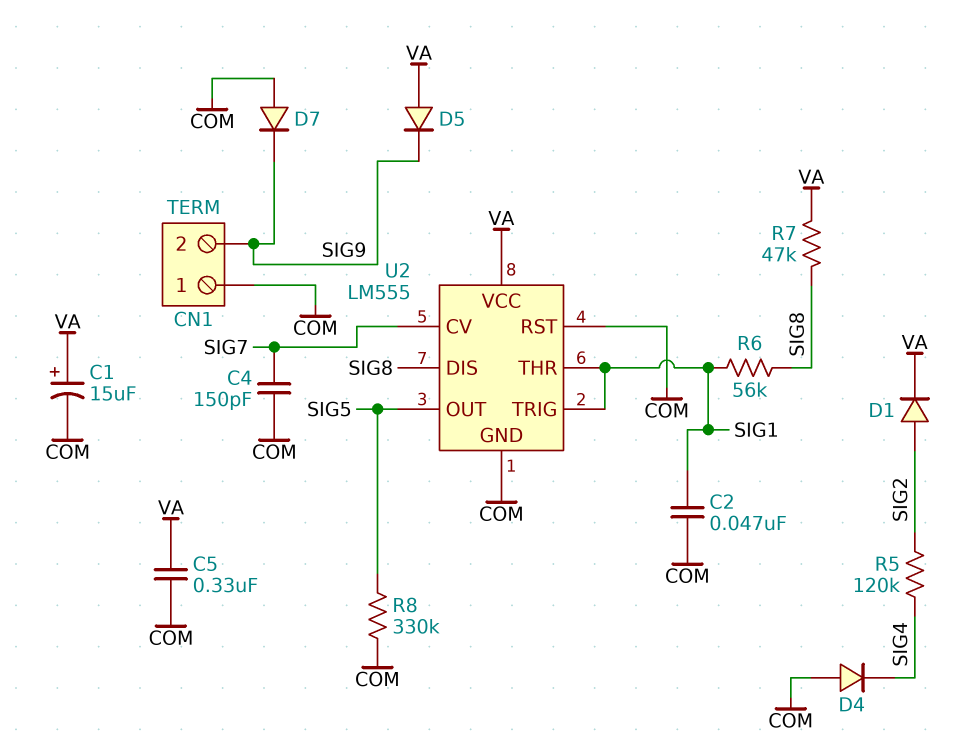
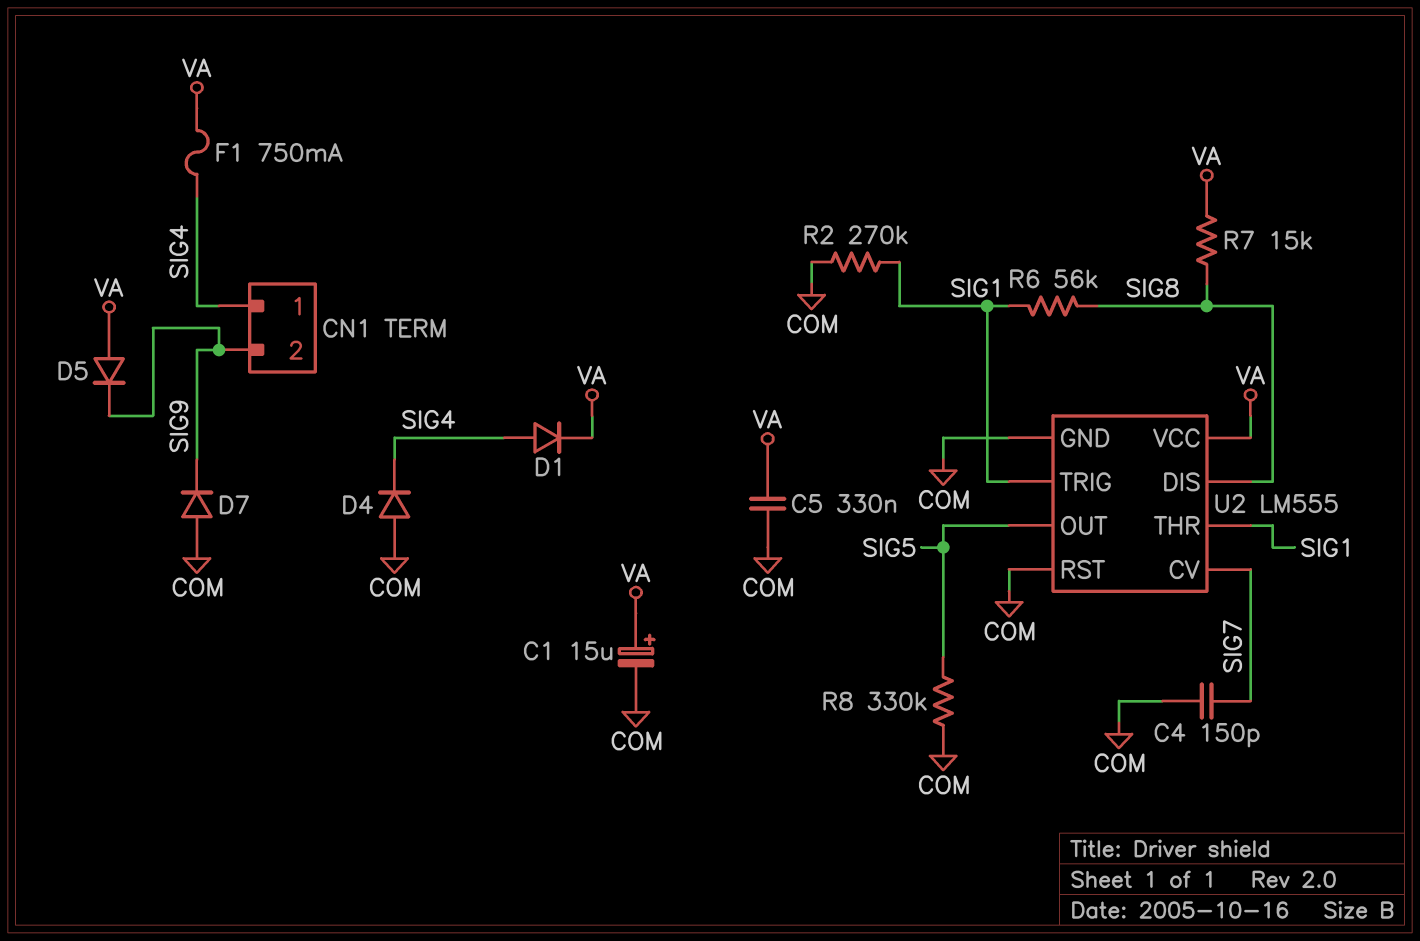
C2: 47nF (COM, SIG1) -> none
CN1 pin 1: COM -> SIG4
D1: diode (A SIG2, K VA) -> diode (A SIG4, K VA)
F1: none -> 750mA (SIG4, VA)
R2: none -> 270k (COM, SIG1)
R5: 120k (SIG2, SIG4) -> none
R7: 47k (SIG8, VA) -> 15k (SIG8, VA)

